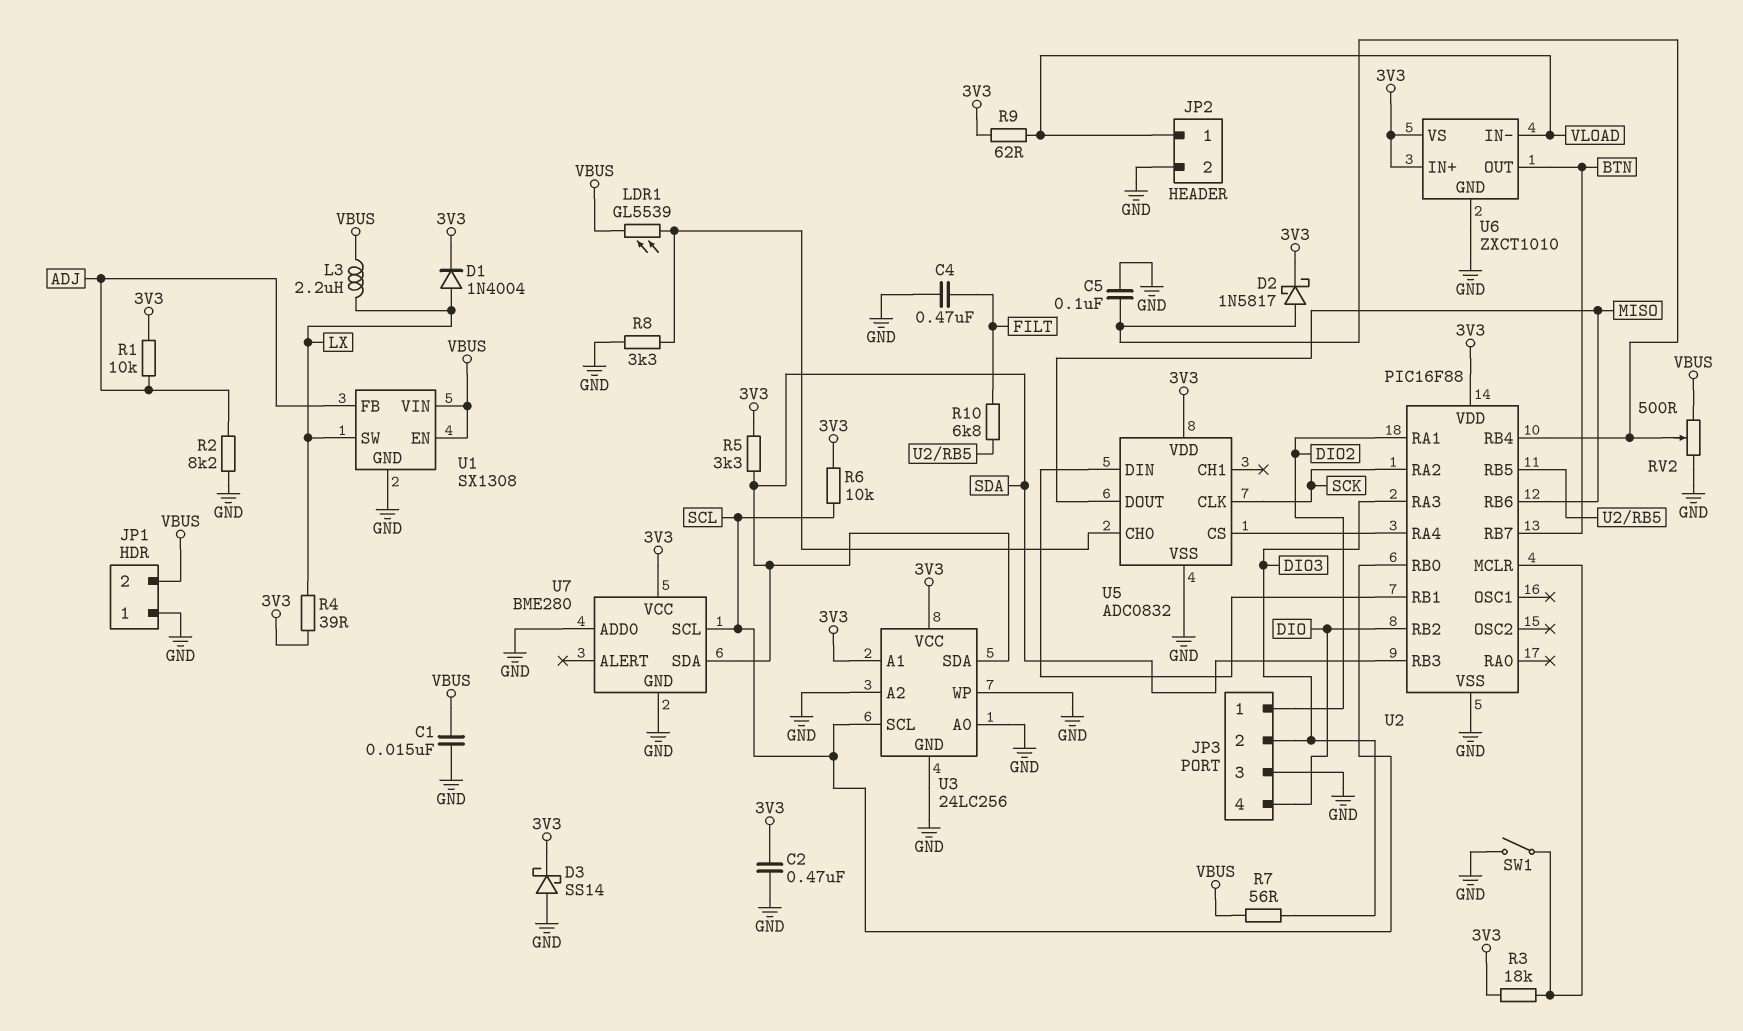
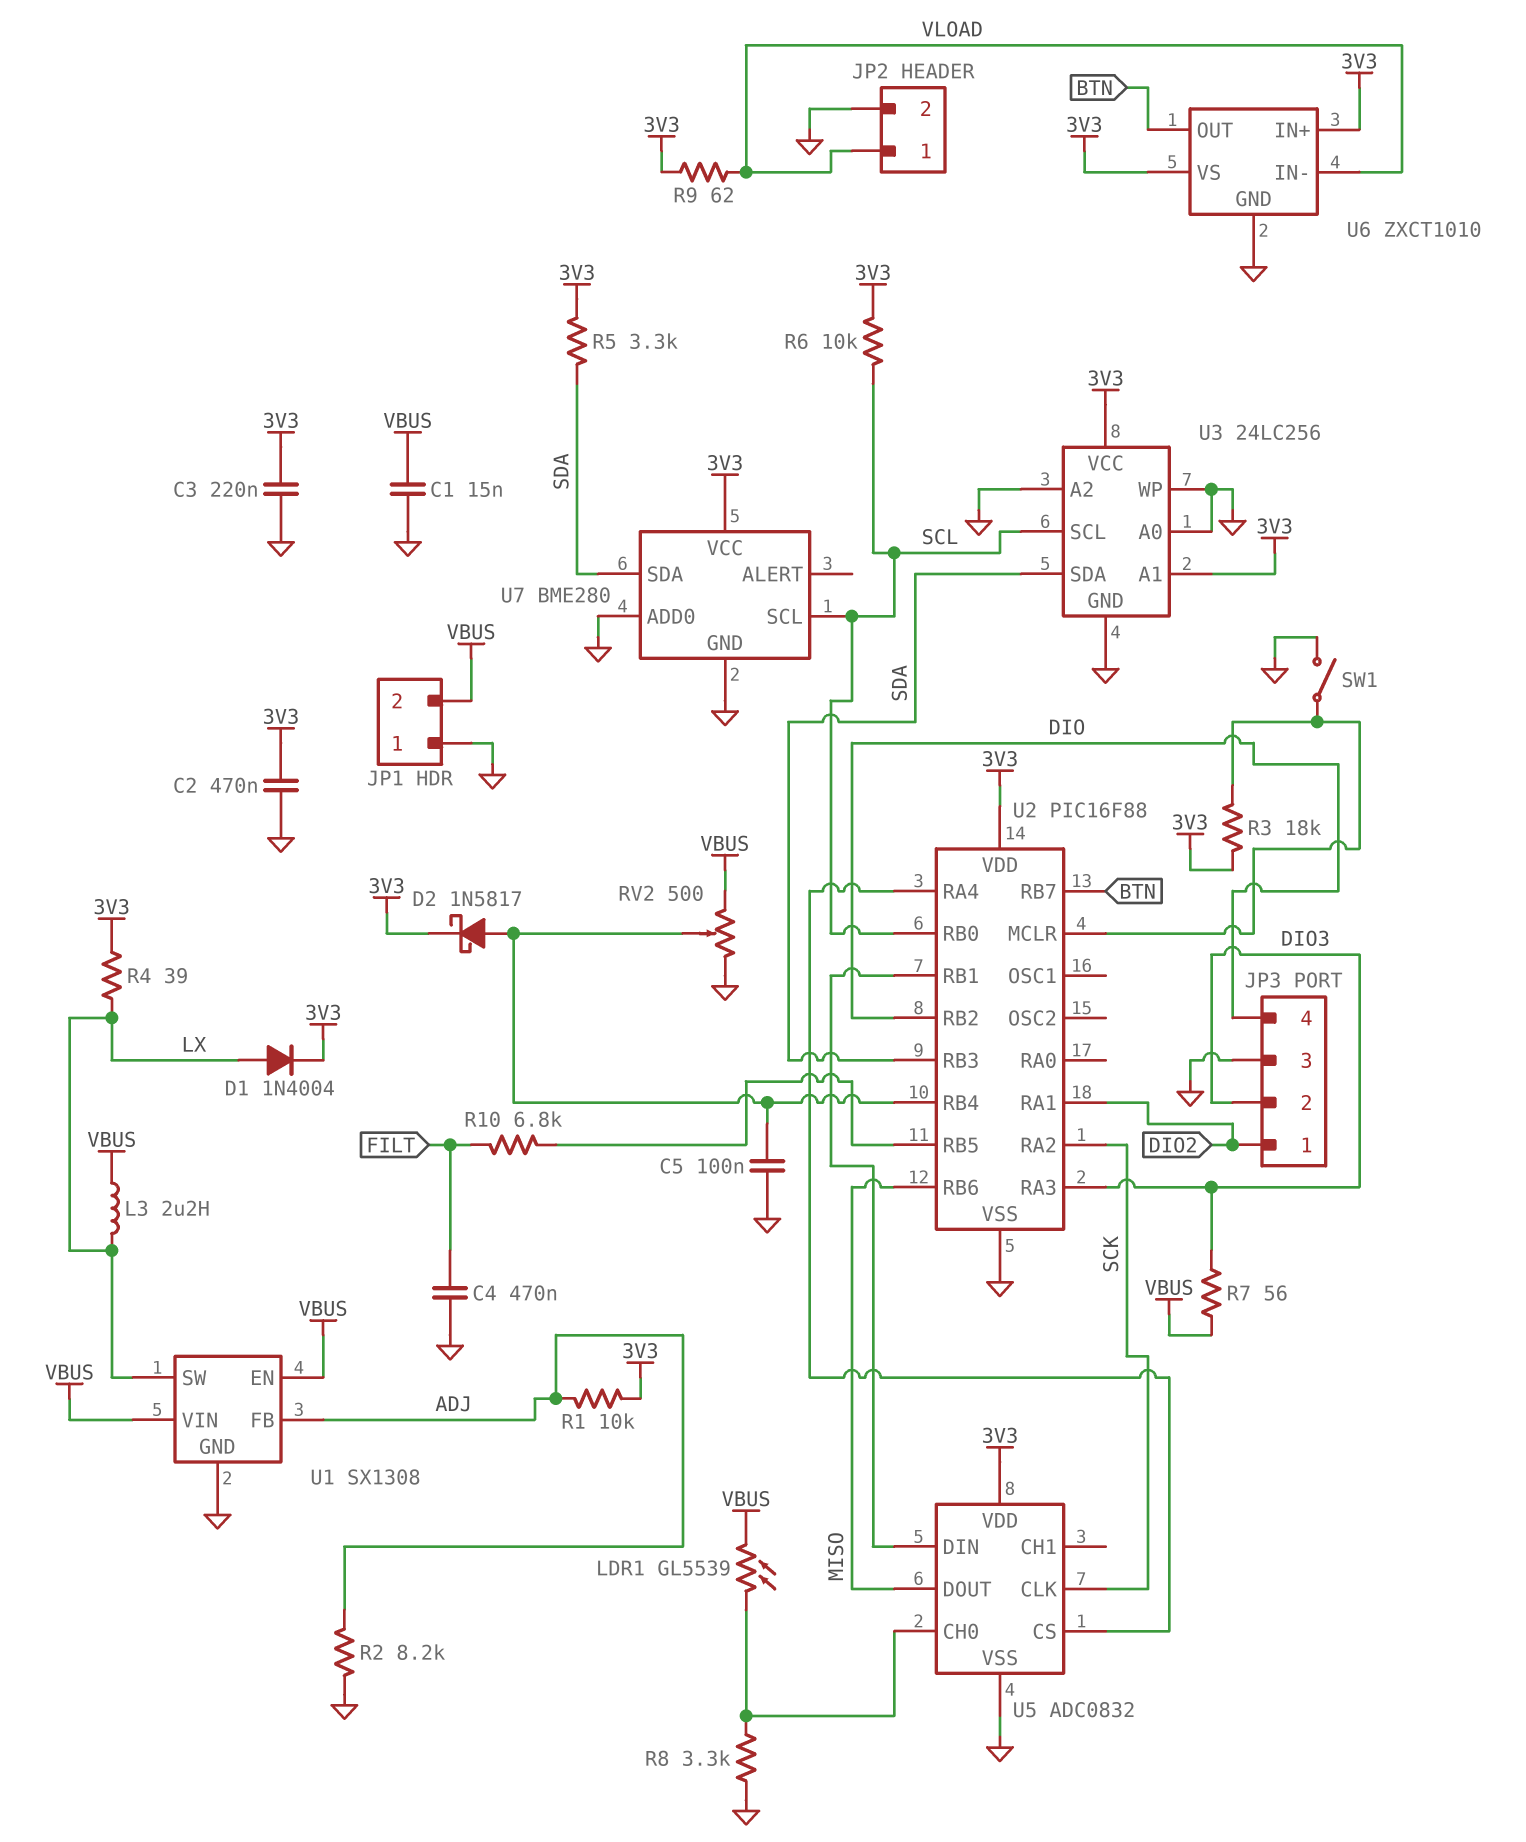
C3: none -> 220nF (3V3, GND)
D3: schottky SS14 (A GND, K 3V3) -> none

